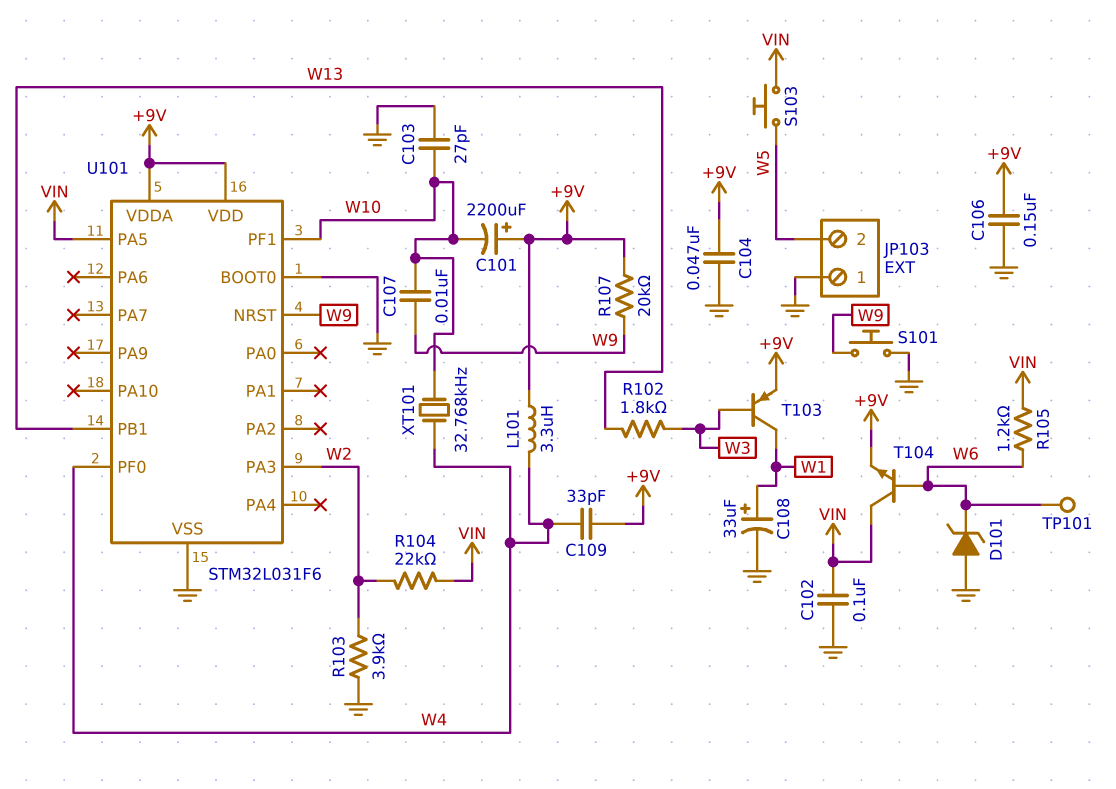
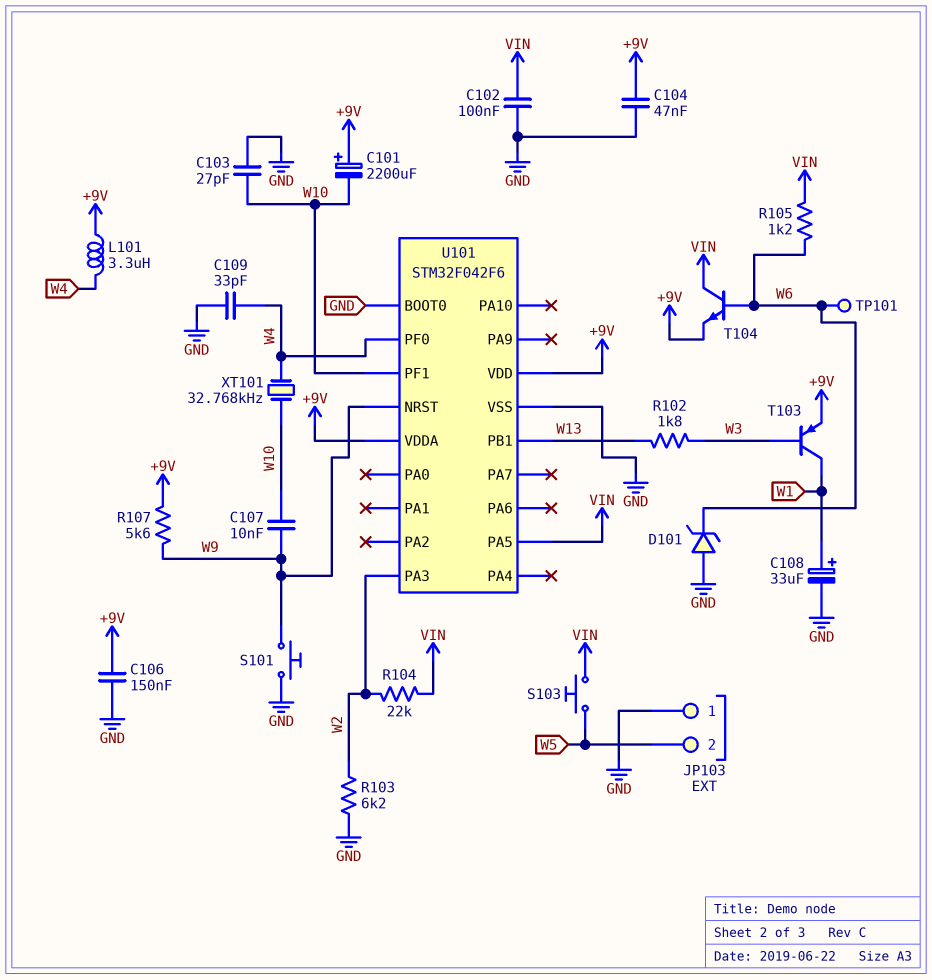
C109: 33pF (+9V, W4) -> 33pF (GND, W4)
R103: 3.9k (GND, W2) -> 6.2k (GND, W2)
R107: 20k (+9V, W9) -> 5.6k (+9V, W9)
U101: STM32L031F6 -> STM32F042F6

